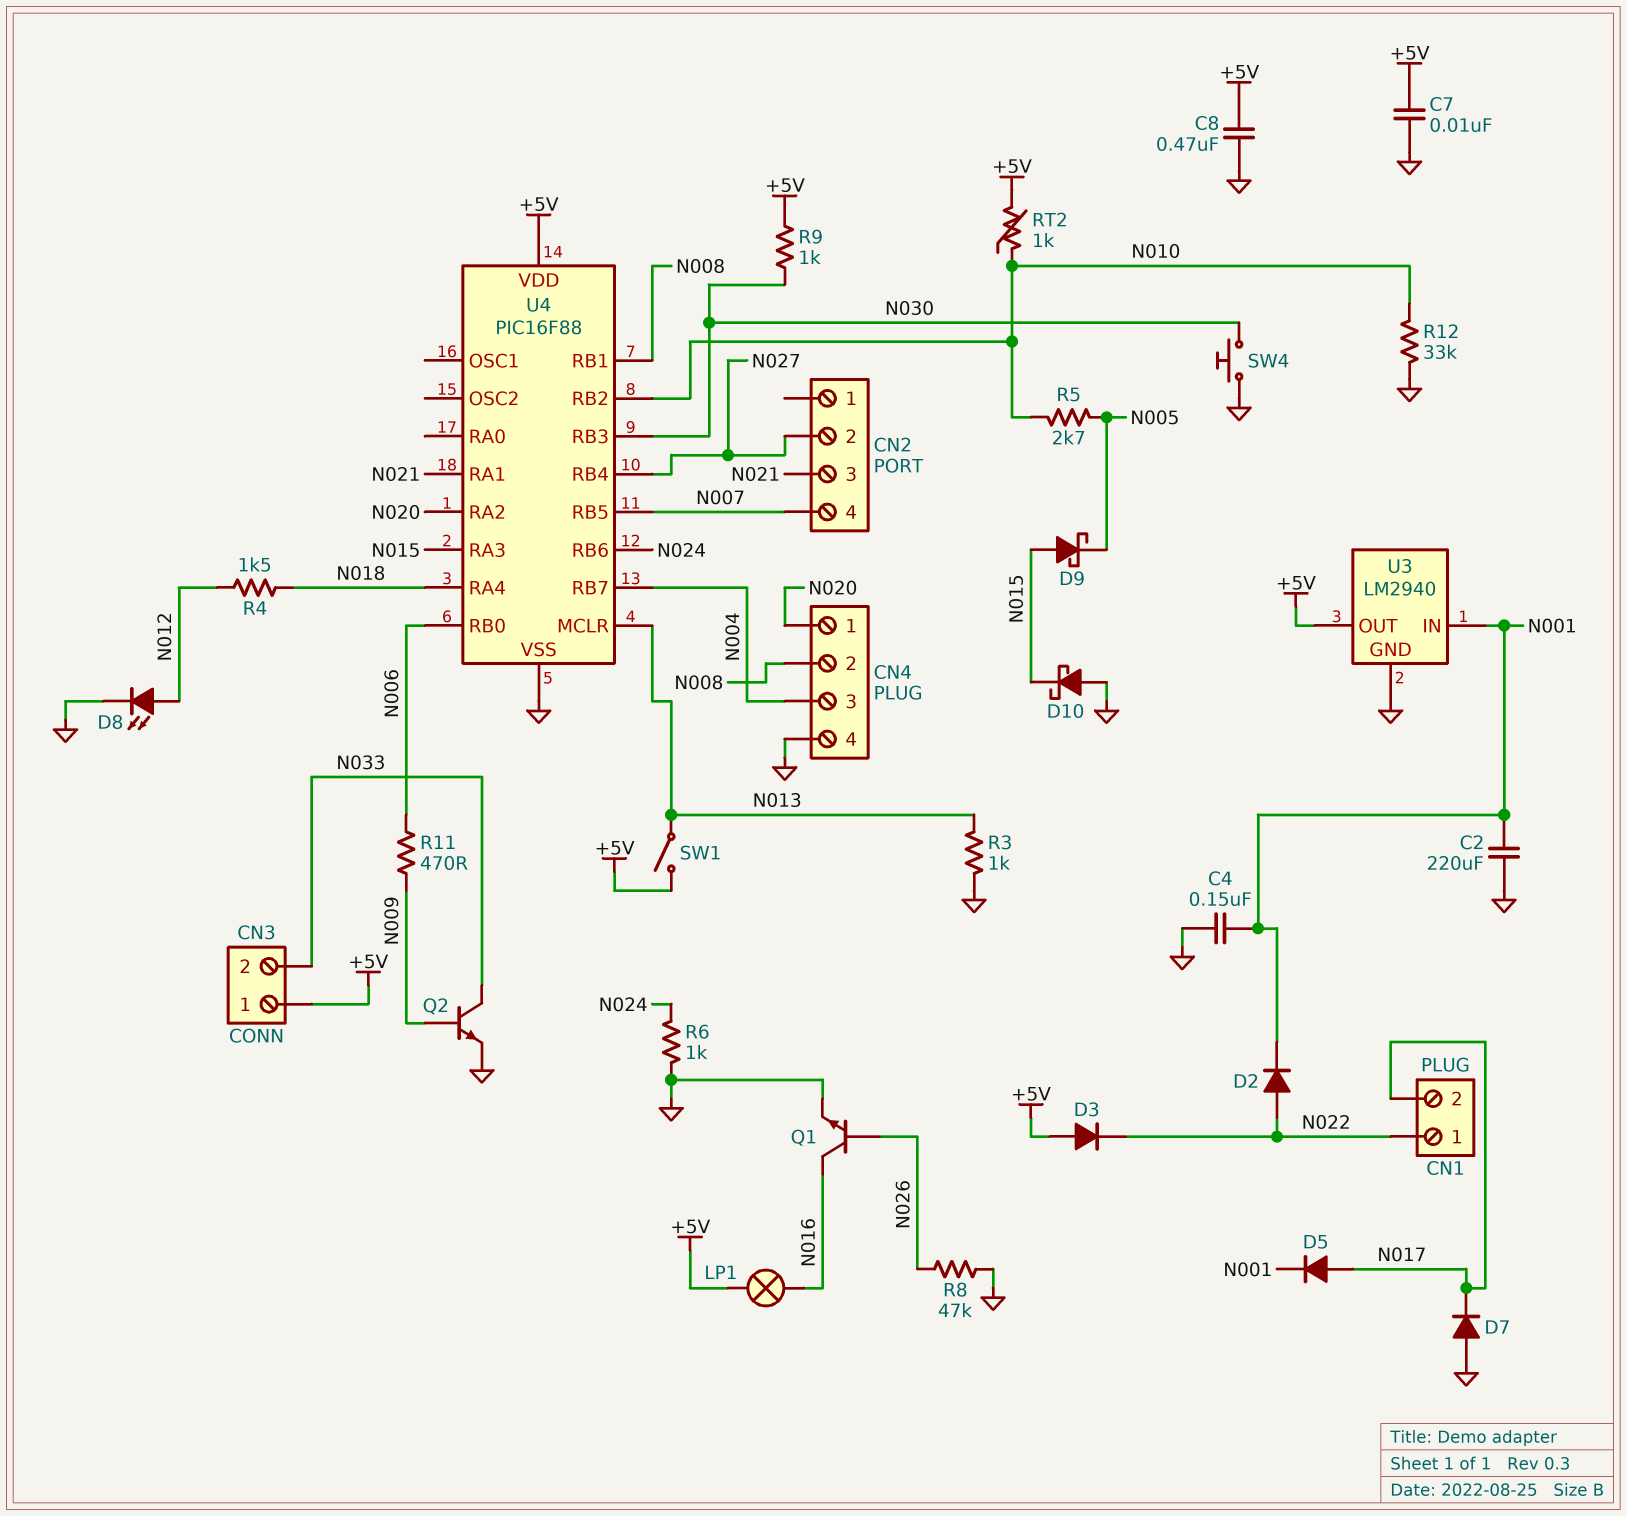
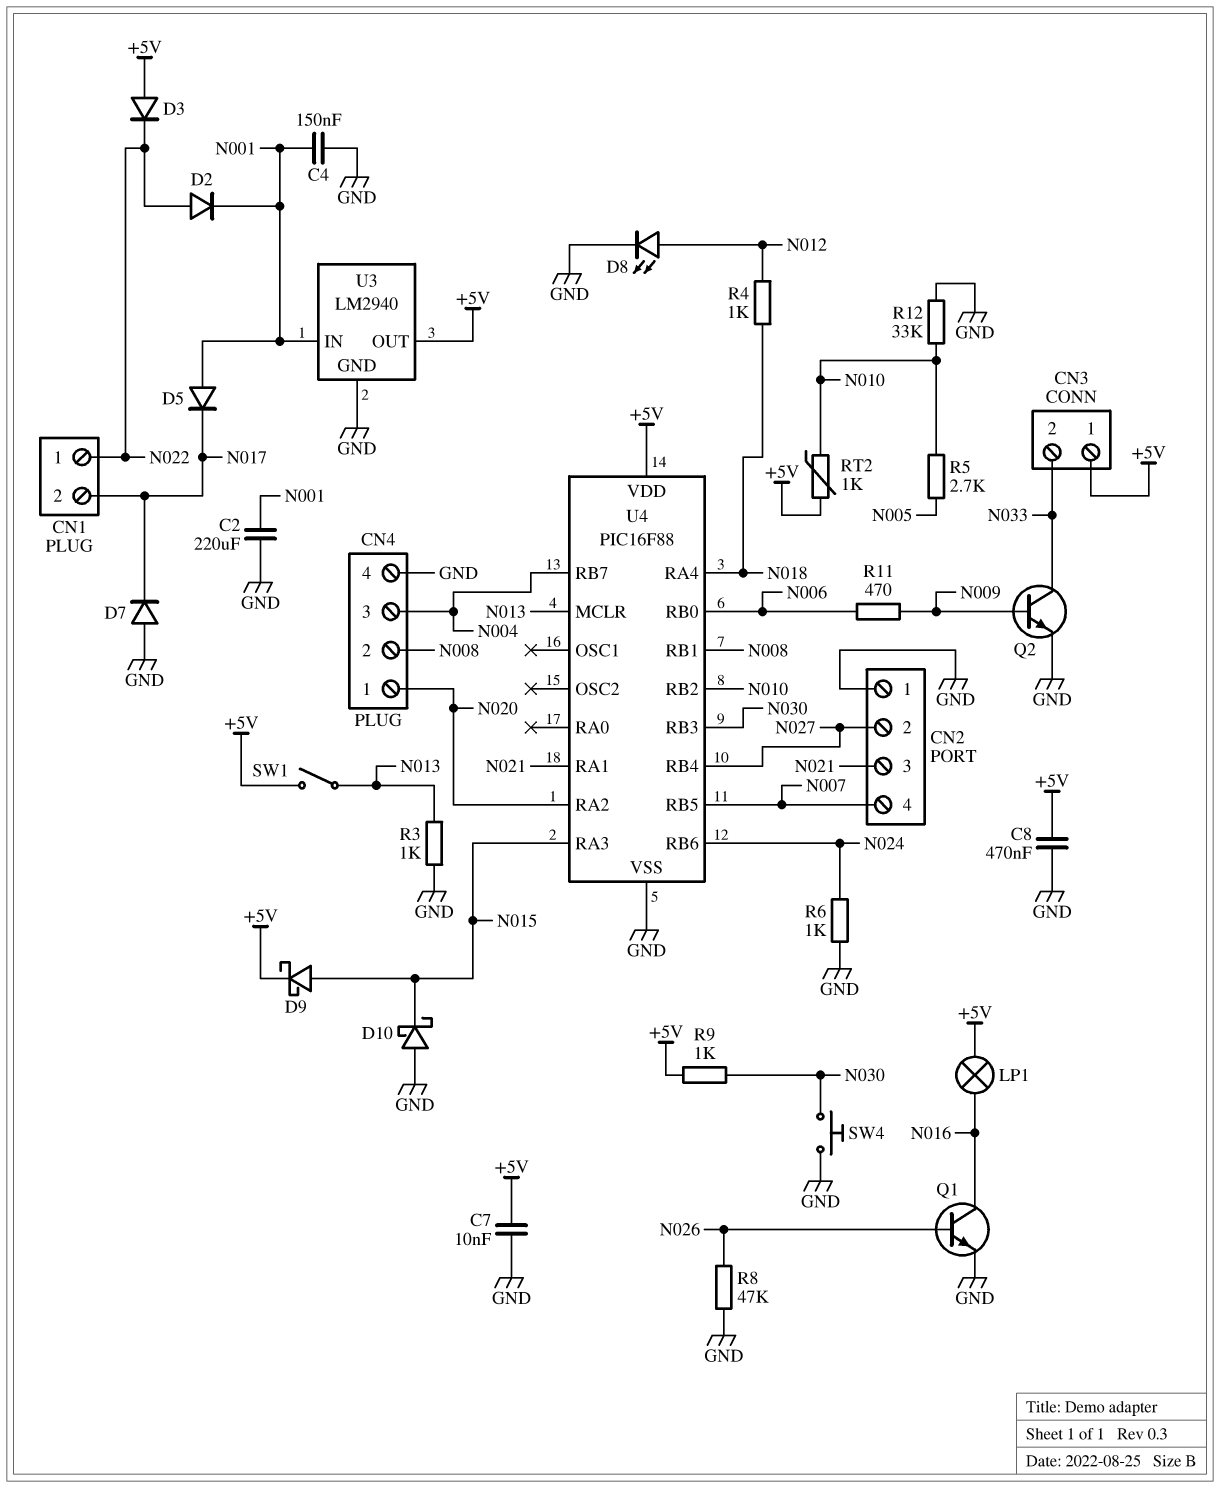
CN2 pin 1: none -> GND
D5: diode (A N017, K N001) -> diode (A N001, K N017)
D9: schottky (A N015, K N005) -> schottky (A N015, K +5V)
R4: 1.5k (N012, N018) -> 1k (N012, N018)

